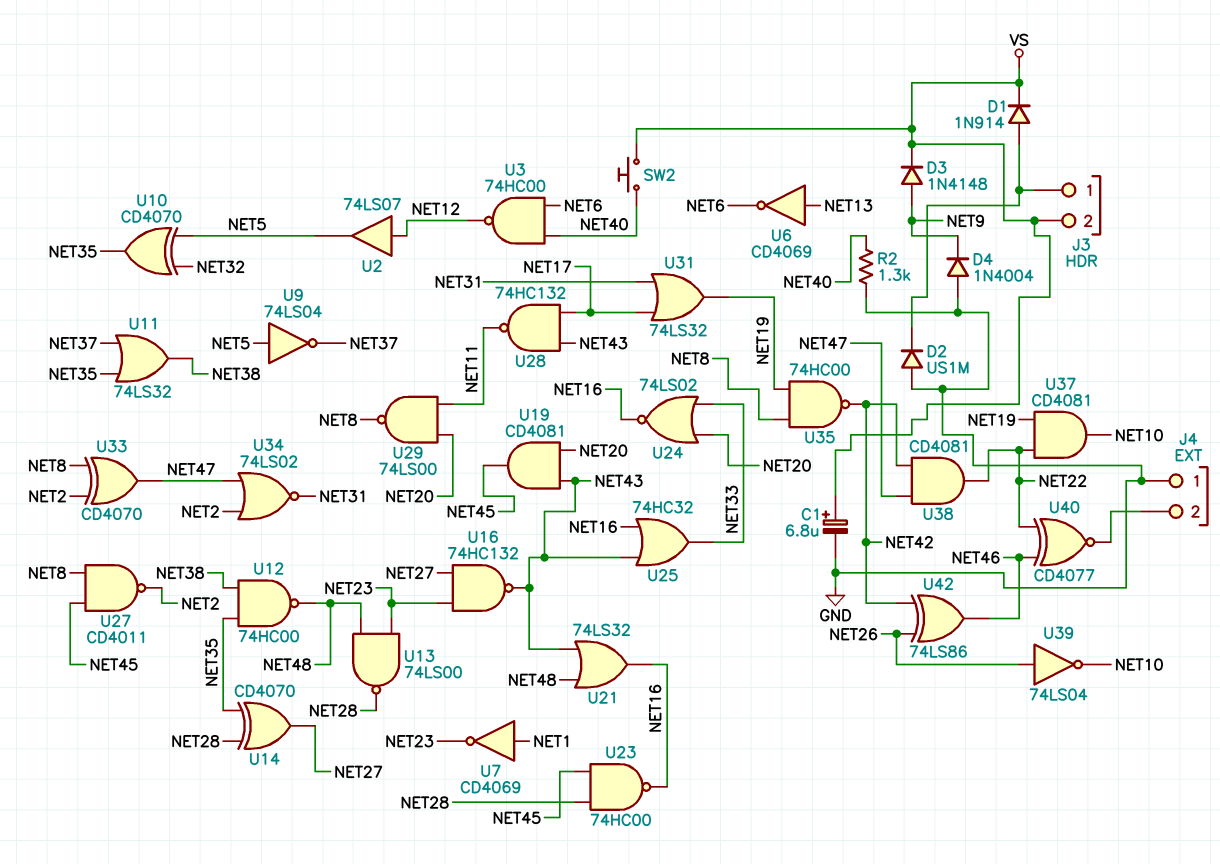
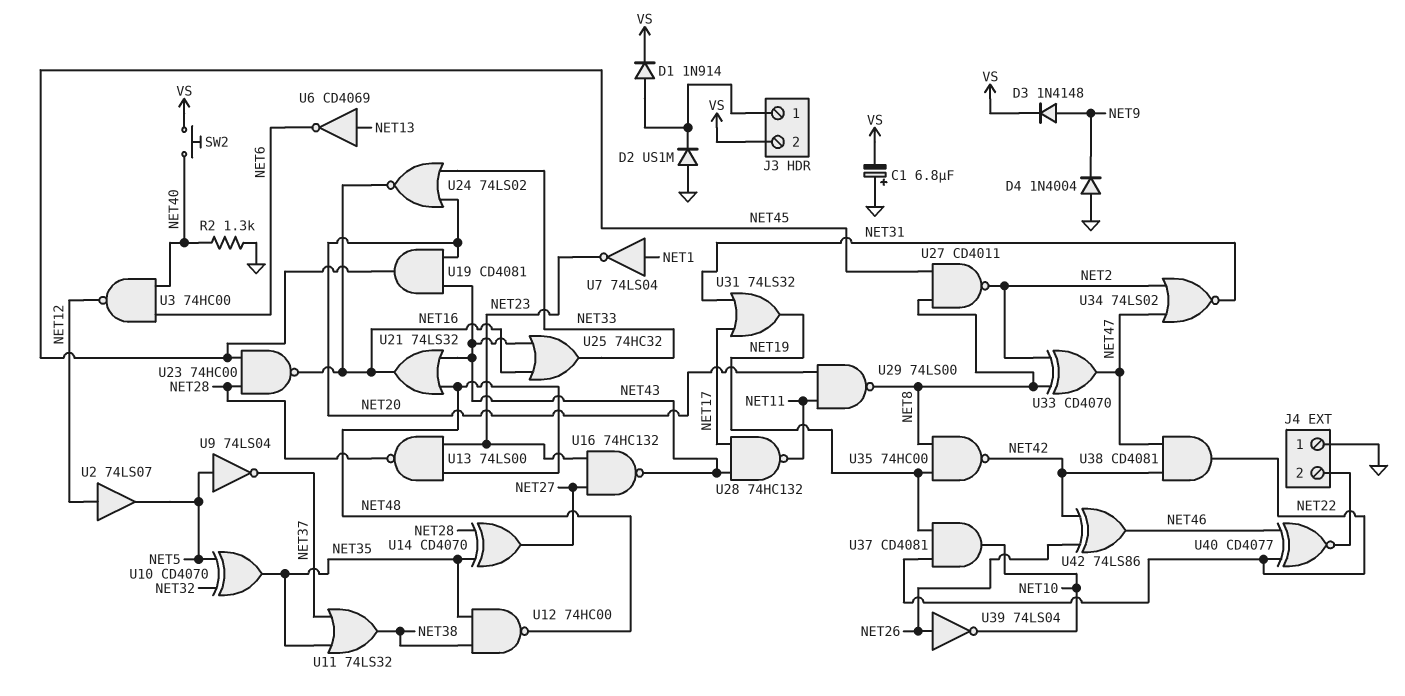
C1: 6.8uF (plus VS, minus GND) -> 6.8uF (plus GND, minus VS)
U7: NOT CD4069 (in NET1, out NET23) -> NOT 74LS04 (in NET1, out NET23)

